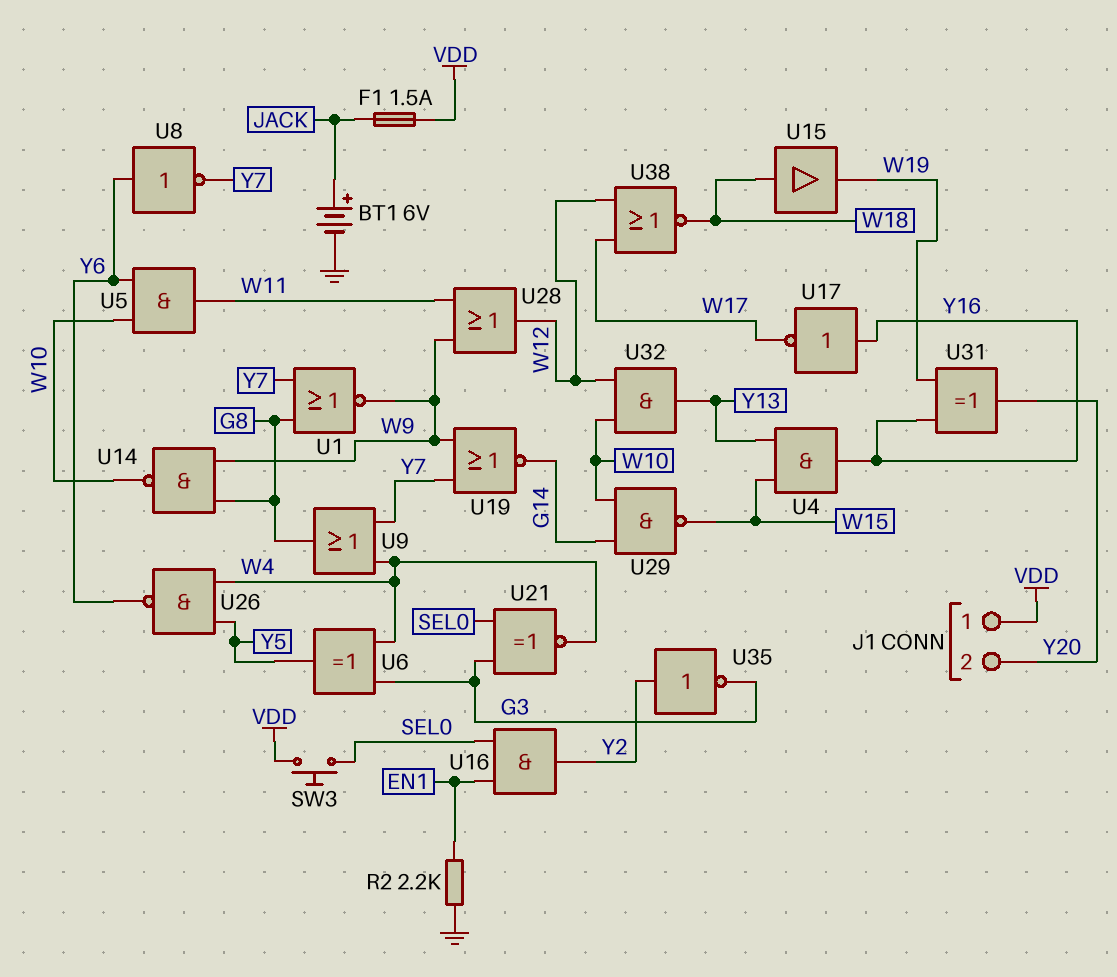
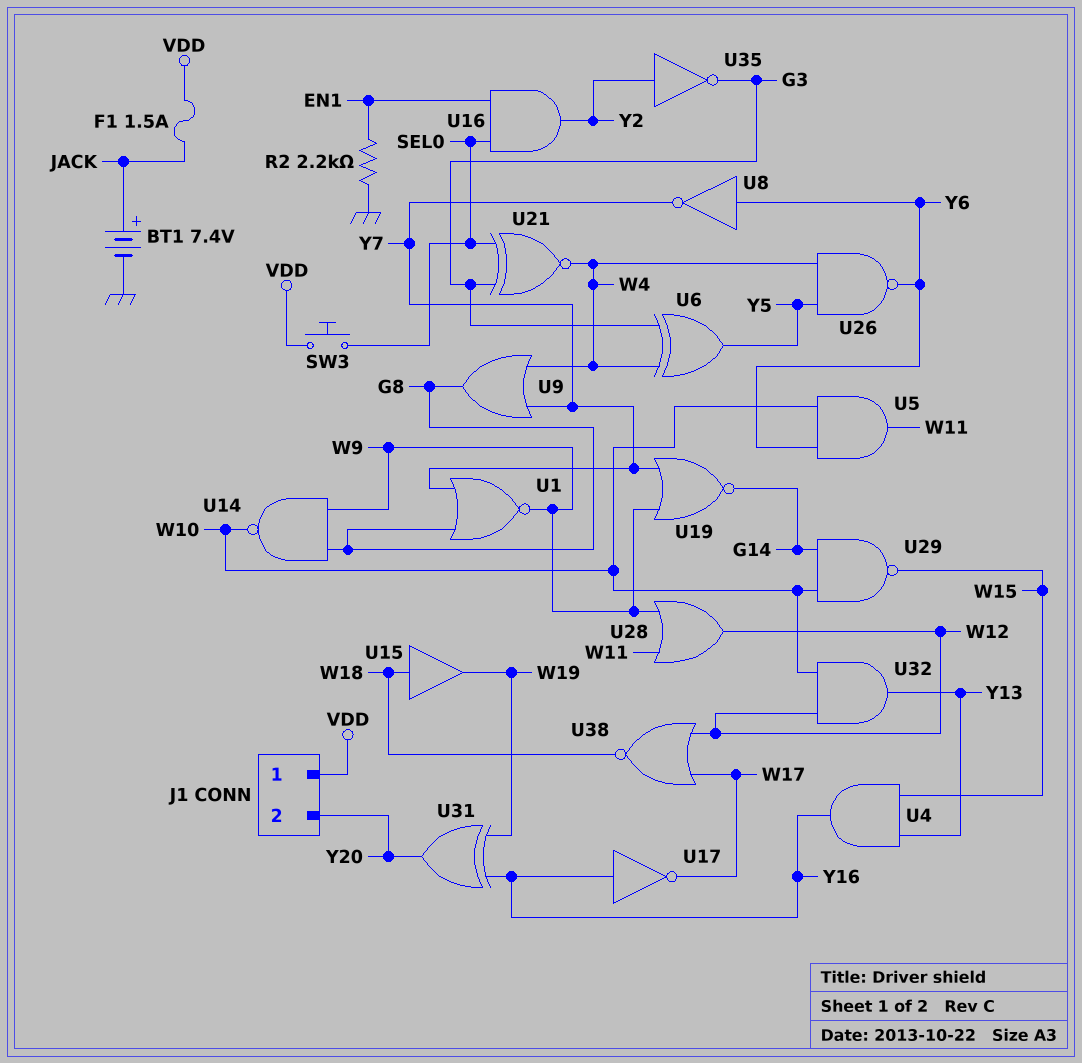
BT1: 6V (plus JACK, minus GND) -> 7.4V (plus JACK, minus GND)

